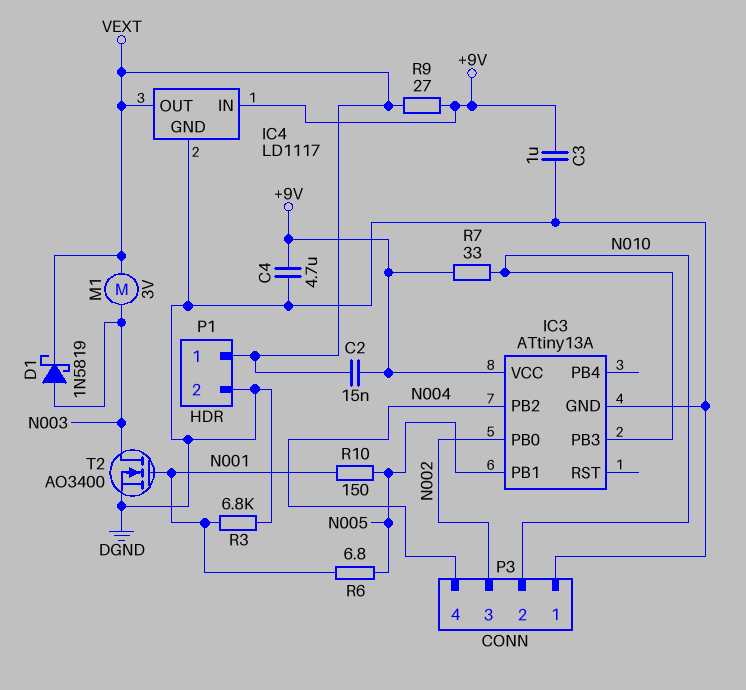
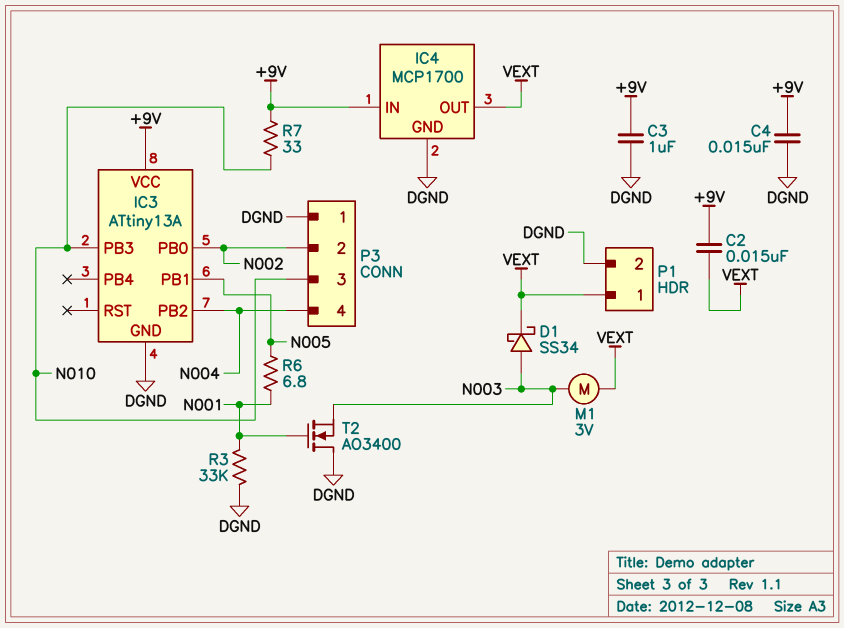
C4: 4.7uF (+9V, DGND) -> 15nF (+9V, DGND)
D1: schottky 1N5819 (A N003, K VEXT) -> schottky SS34 (A N003, K VEXT)
IC4: LD1117 -> MCP1700
P3 pin 2: N010 -> N002
P3 pin 3: N002 -> N010
R3: 6.8k (DGND, N001) -> 33k (DGND, N001)
R9: 27 (+9V, VEXT) -> none
R10: 150 (N001, N005) -> none
T2: NMOS AO3400 (G N001, D N003, S DGND) -> NMOS AO3400 (G N001, D DGND, S N003)

